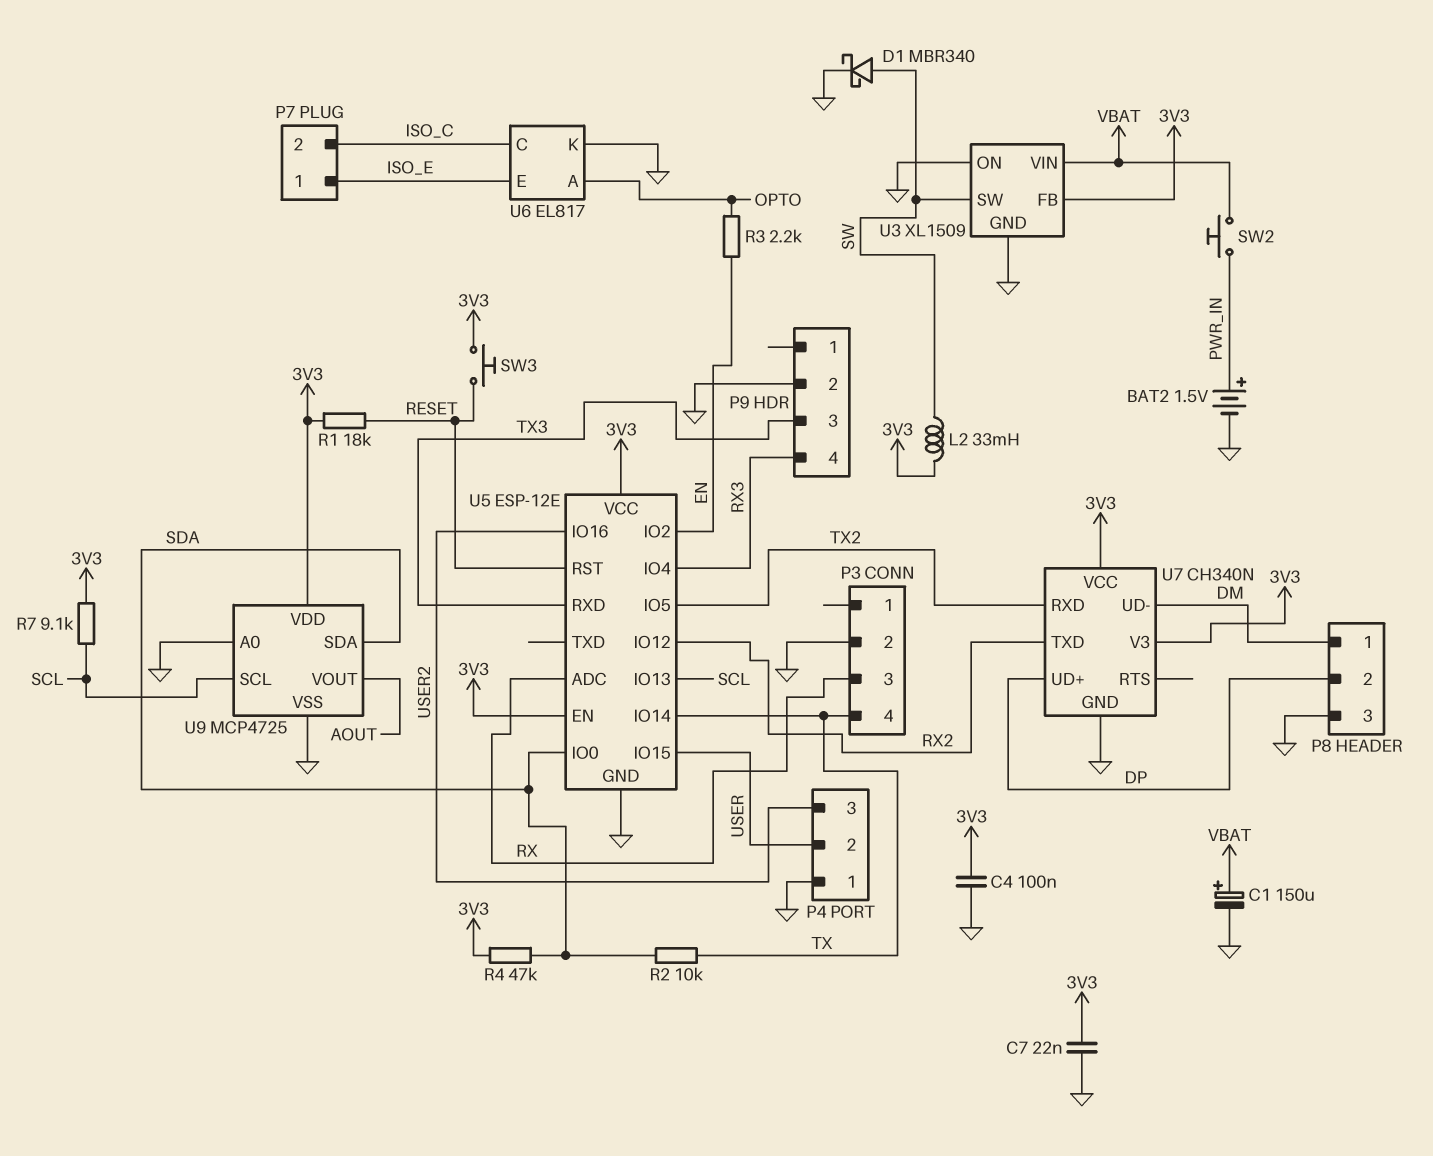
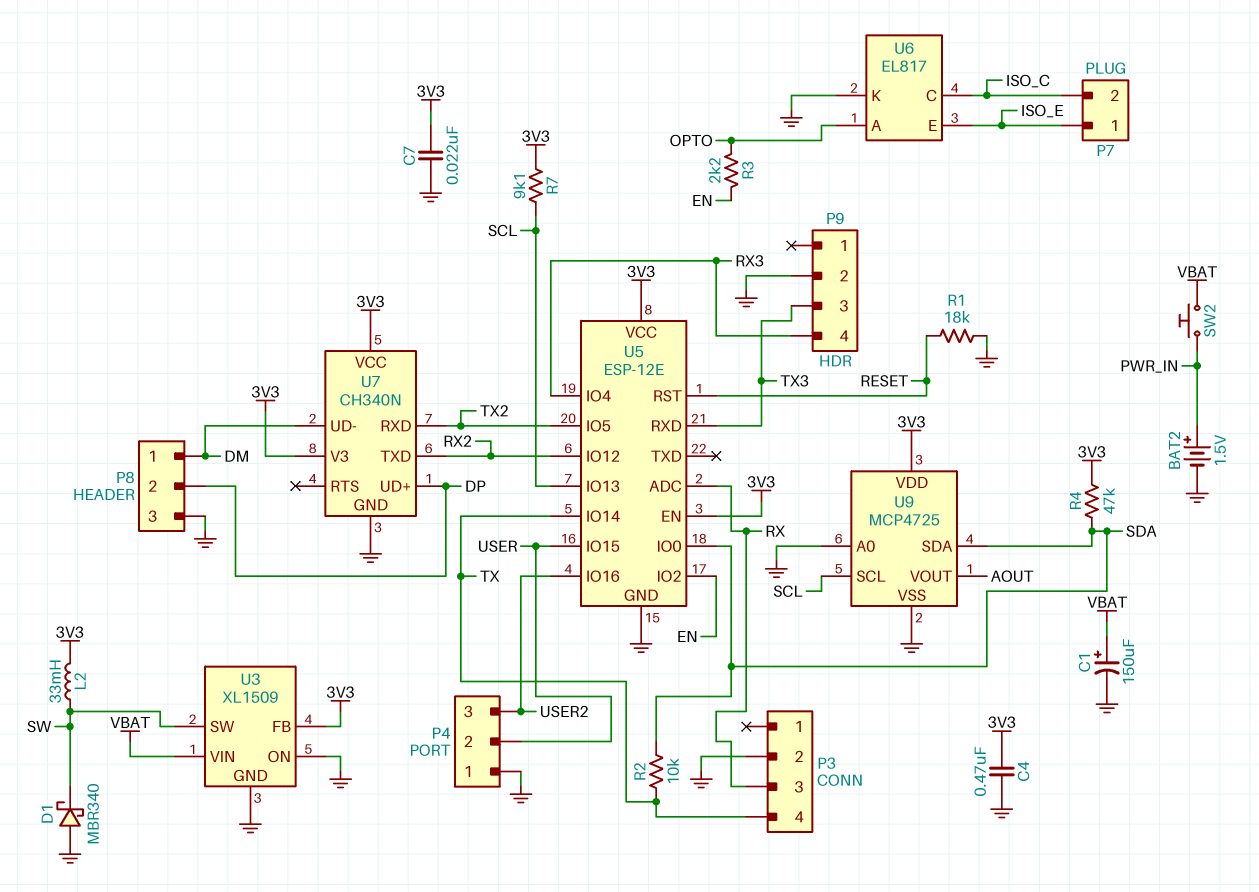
C4: 100nF (3V3, GND) -> 470nF (3V3, GND)
D1: schottky MBR340 (A SW, K GND) -> schottky MBR340 (A GND, K SW)
R1: 18k (3V3, RESET) -> 18k (GND, RESET)
SW3: button (3V3, RESET) -> none

